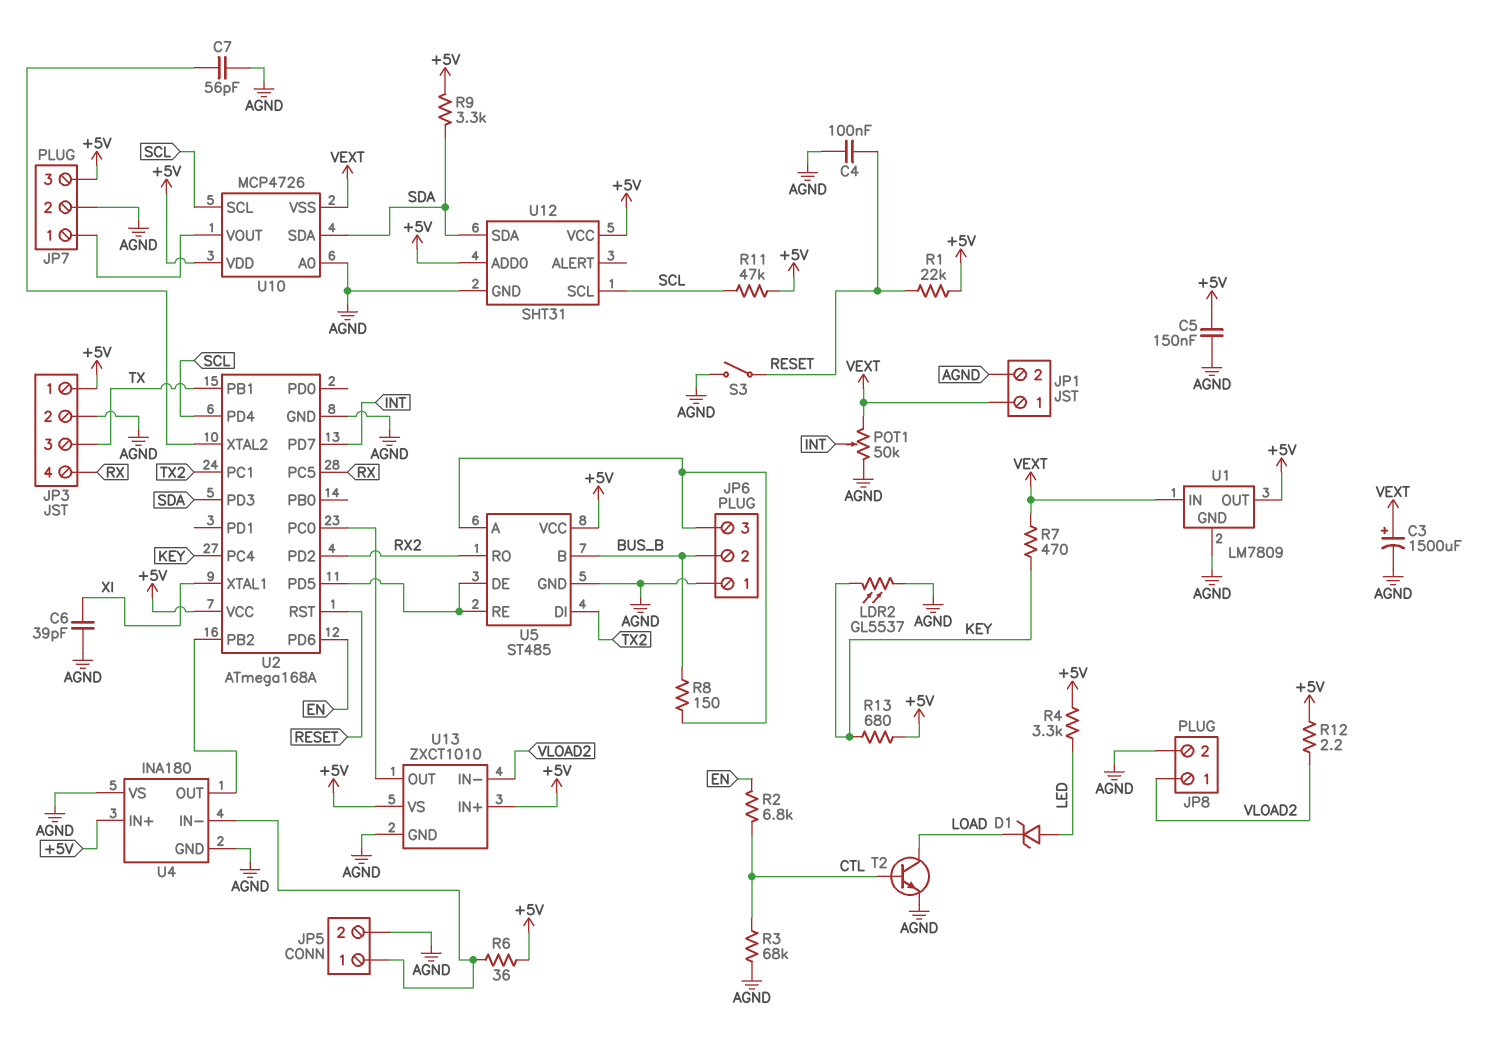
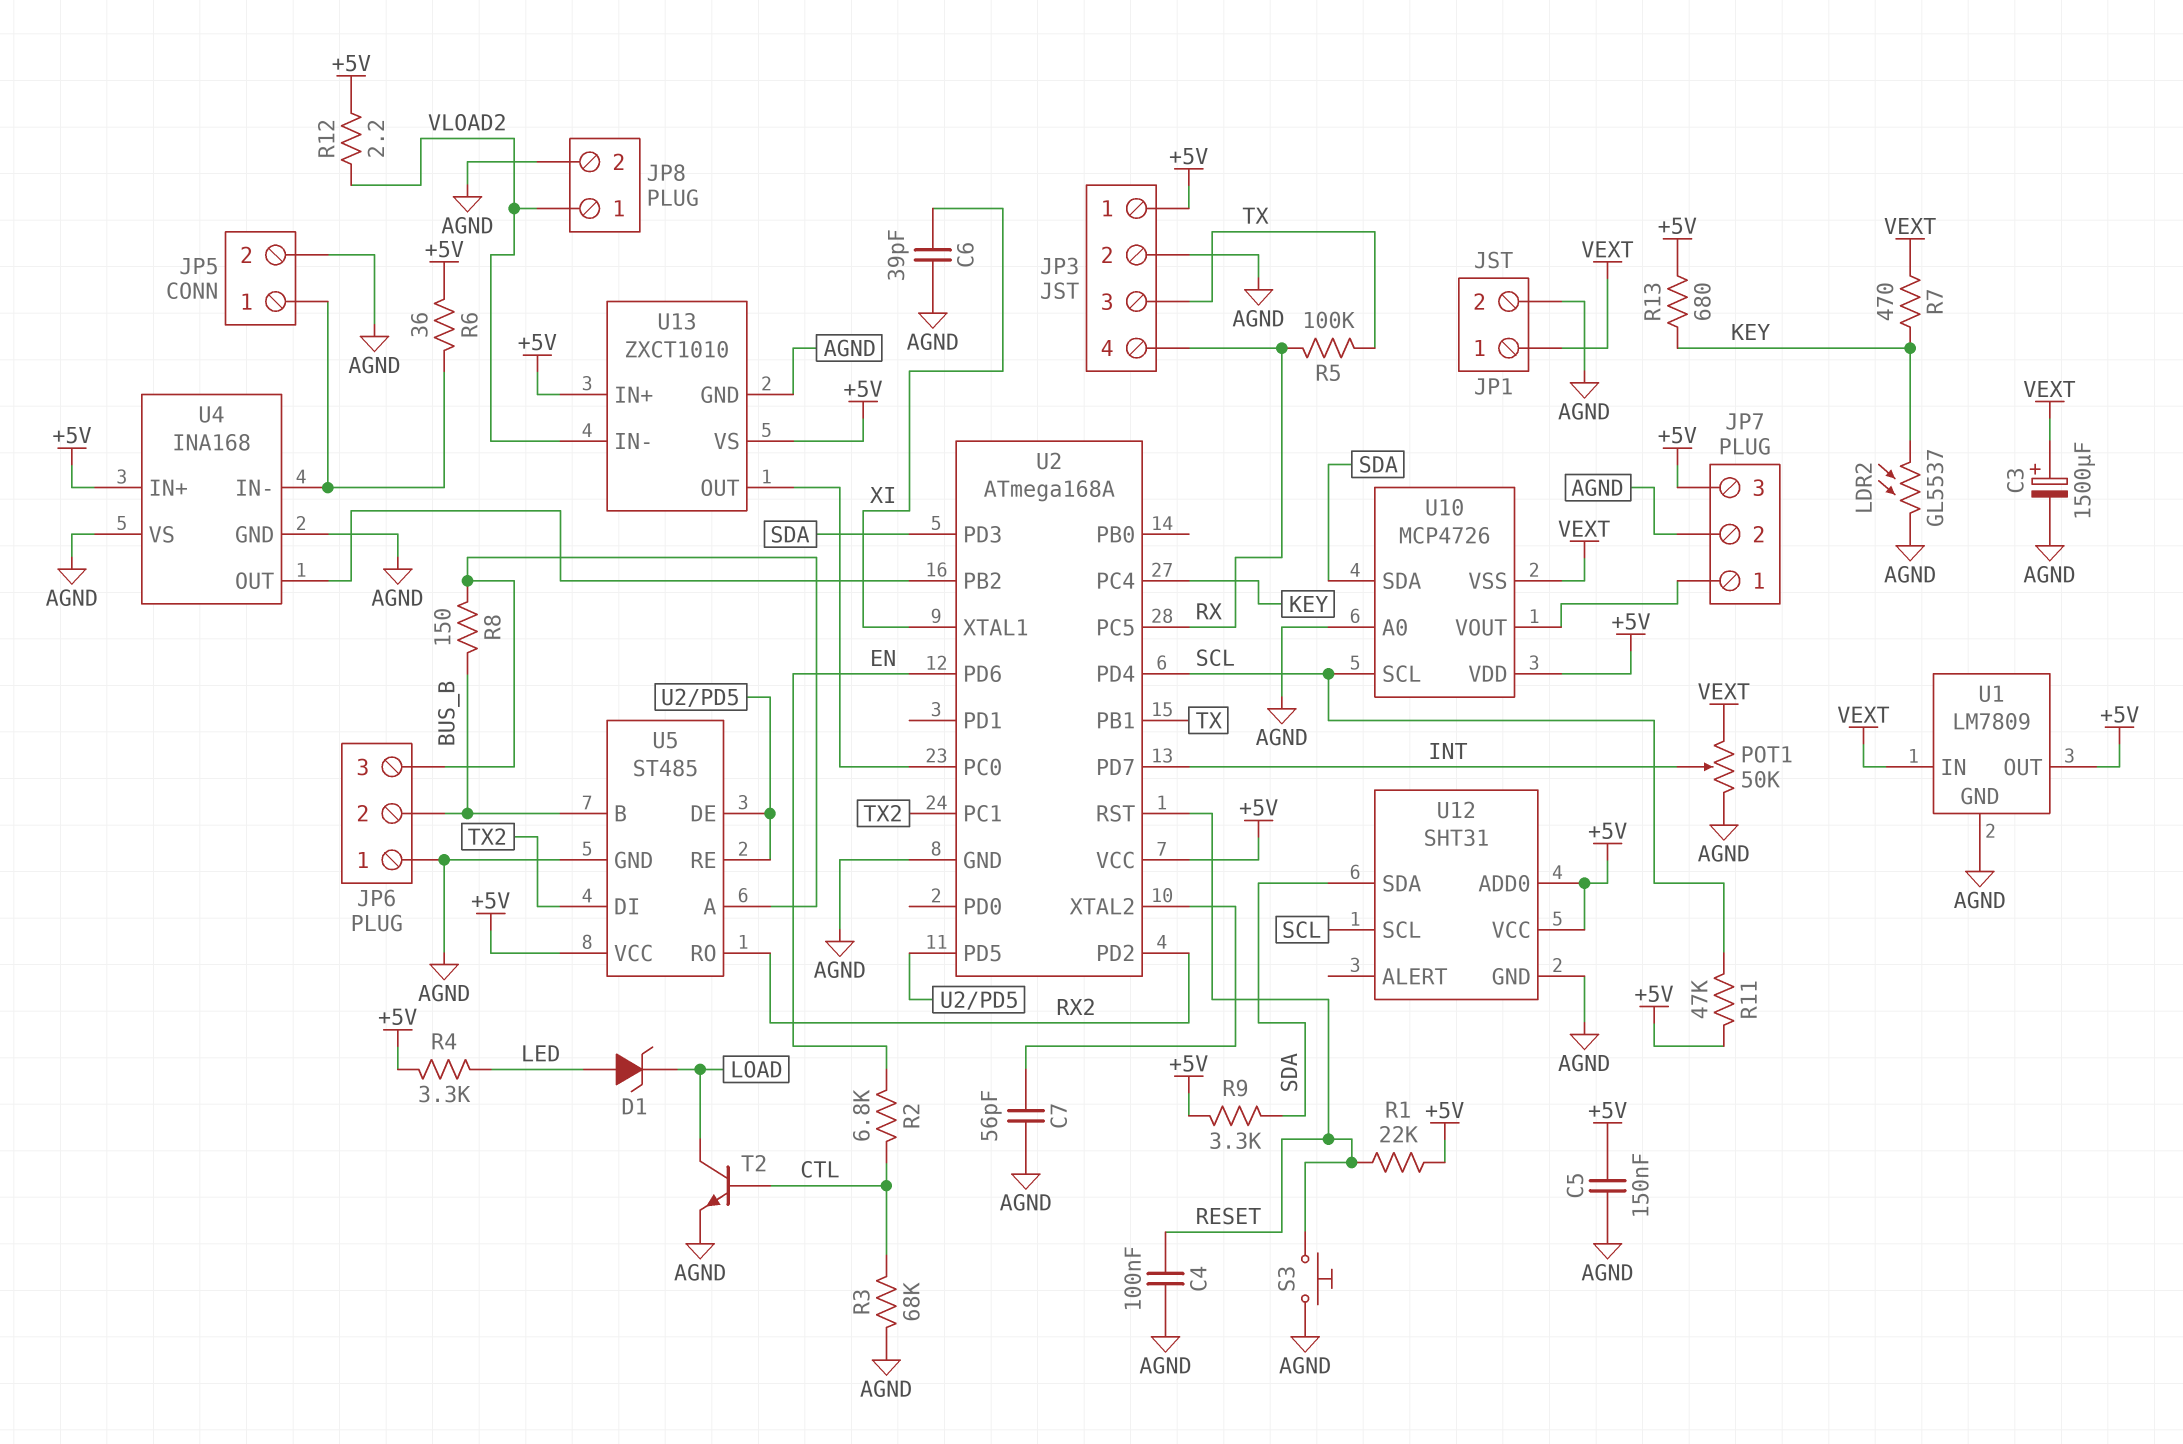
R5: none -> 100k (RX, TX)
S3: switch (AGND, RESET) -> button (AGND, RESET)
U4: INA180 -> INA168

